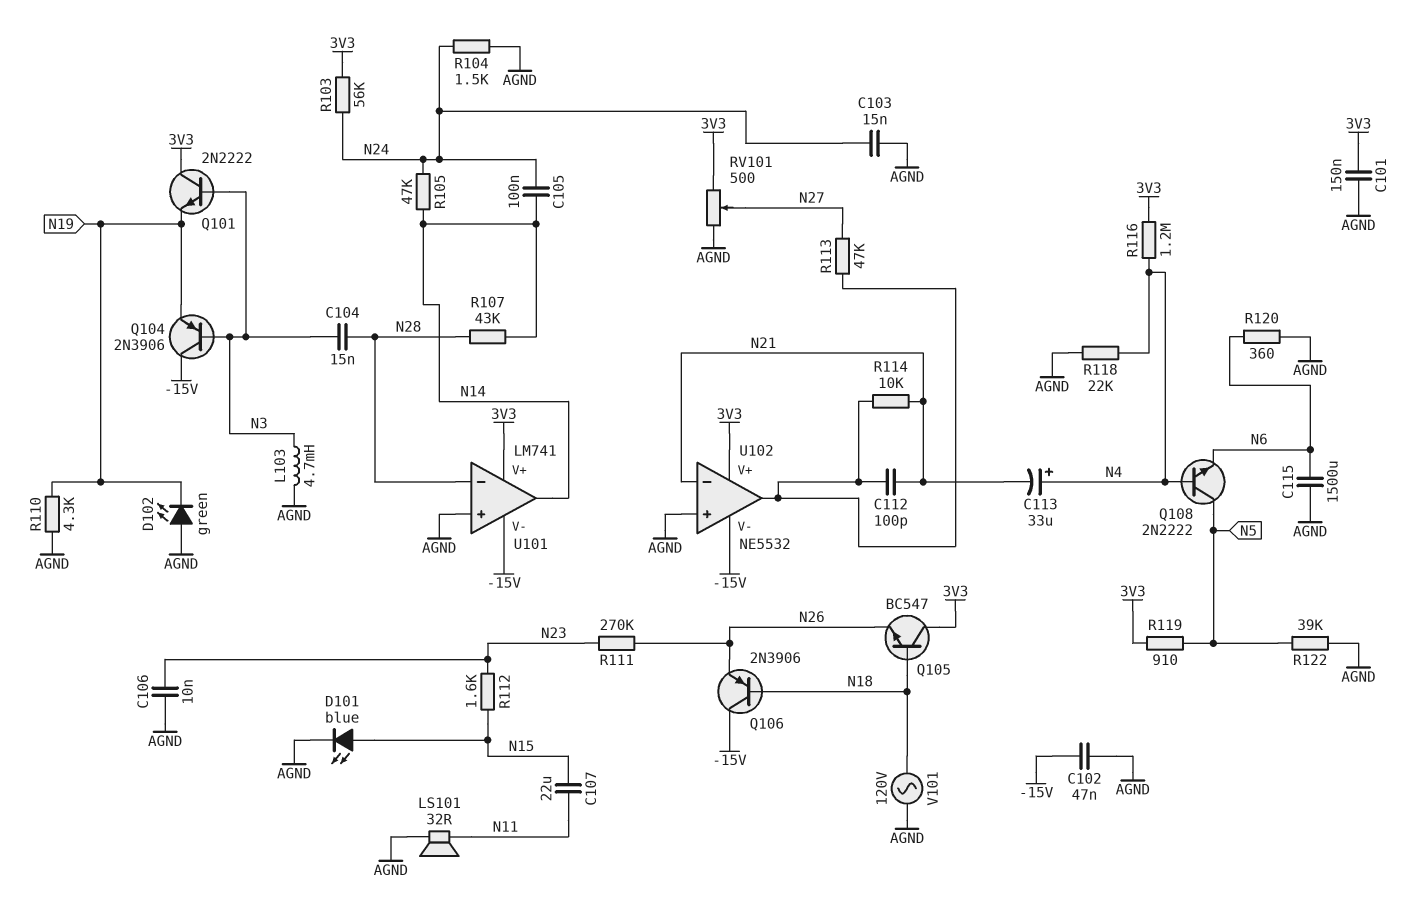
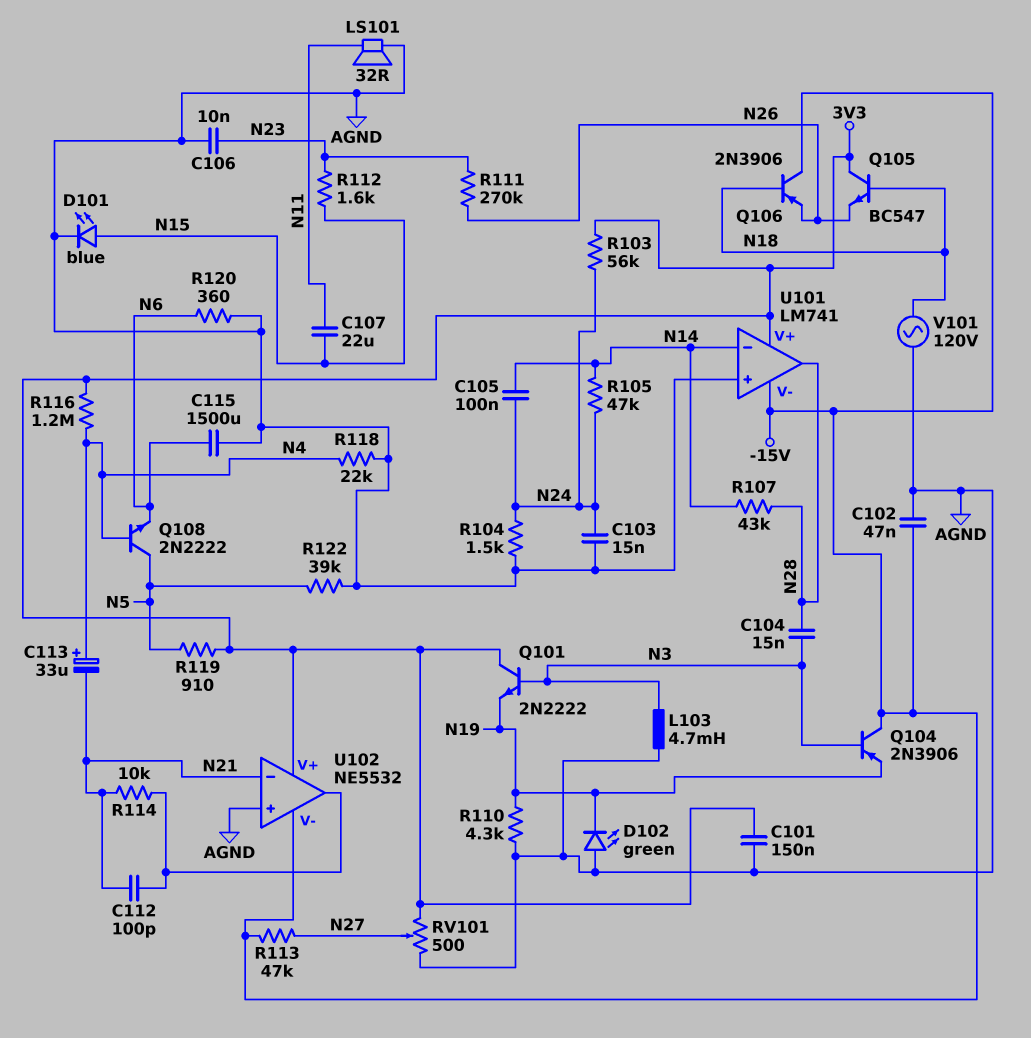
R113: 47k (N27, U102/out) -> 47k (-15V, N27)
U101 pin in-: N28 -> N14
U101 pin out: N14 -> N28

